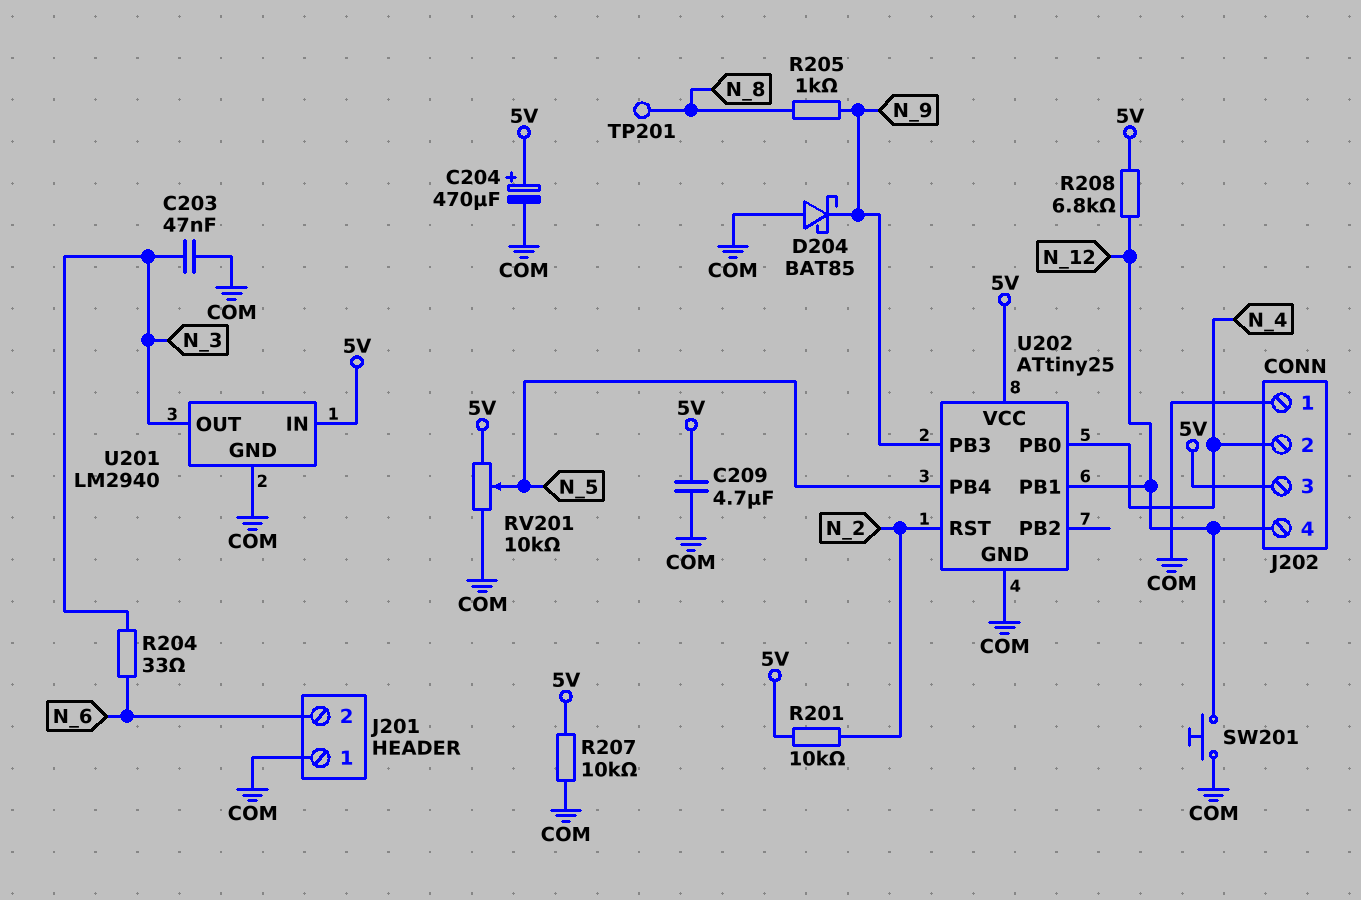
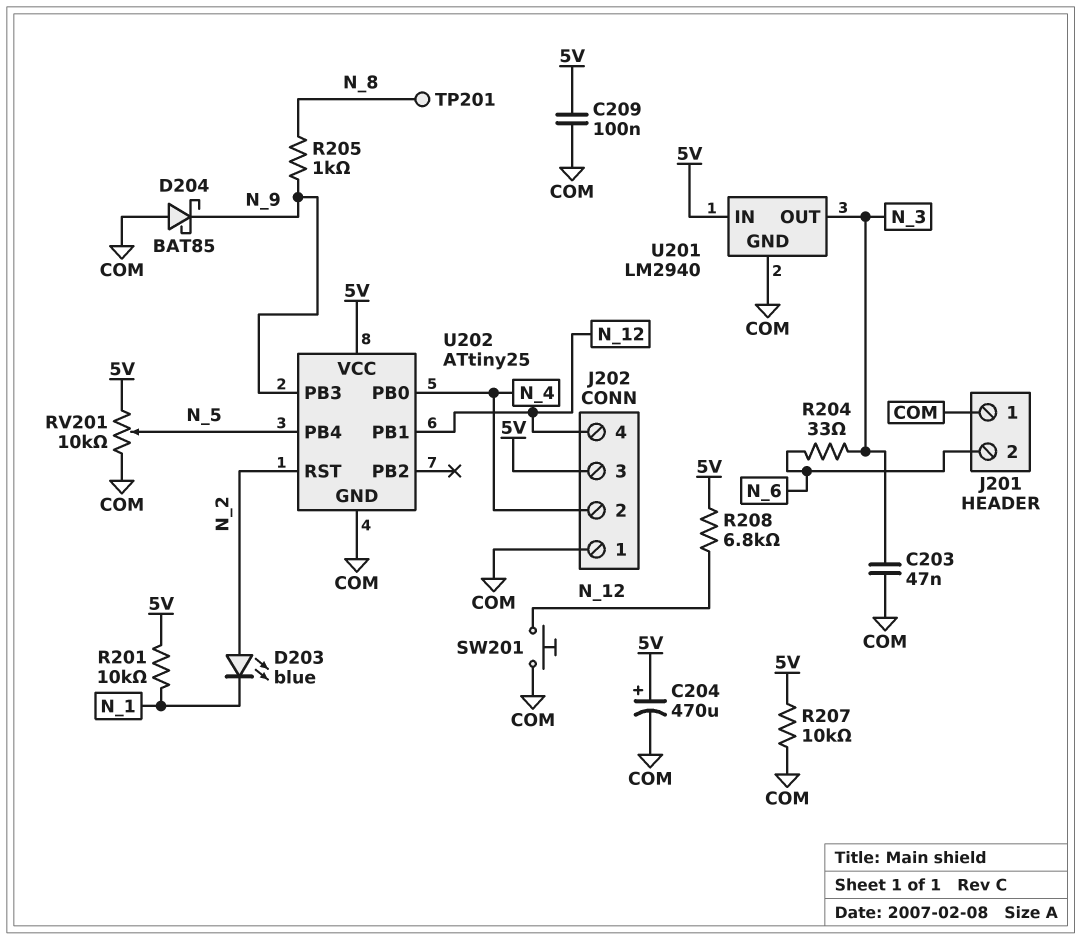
C209: 4.7uF (5V, COM) -> 100nF (5V, COM)
D203: none -> LED blue (A N_2, K N_1)
R201: 10k (5V, N_2) -> 10k (5V, N_1)

